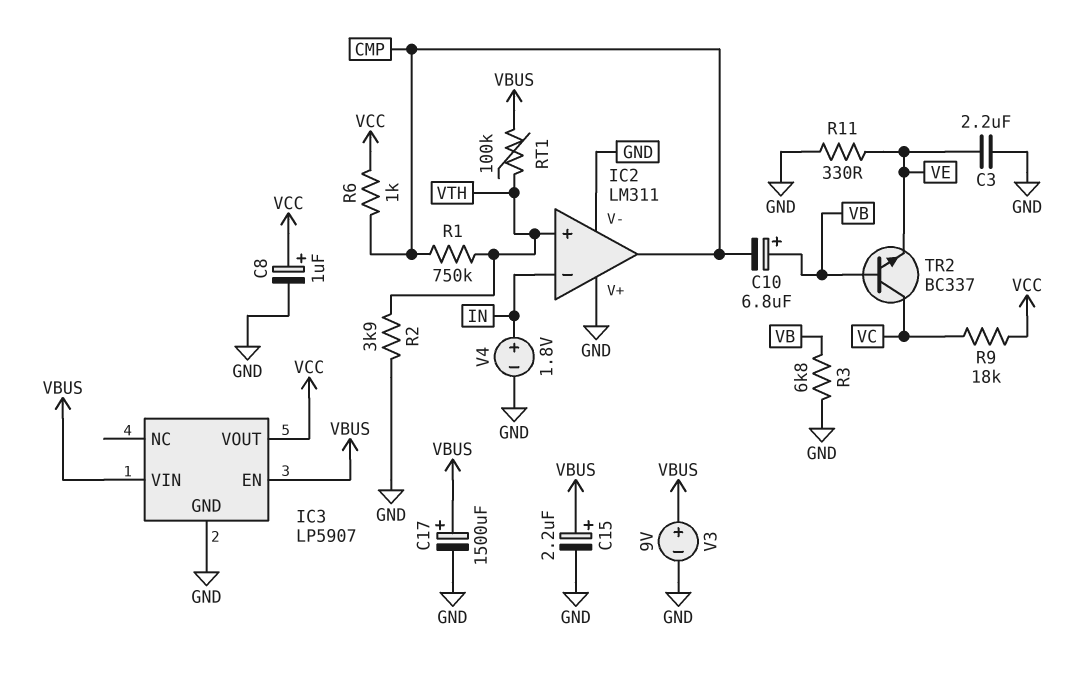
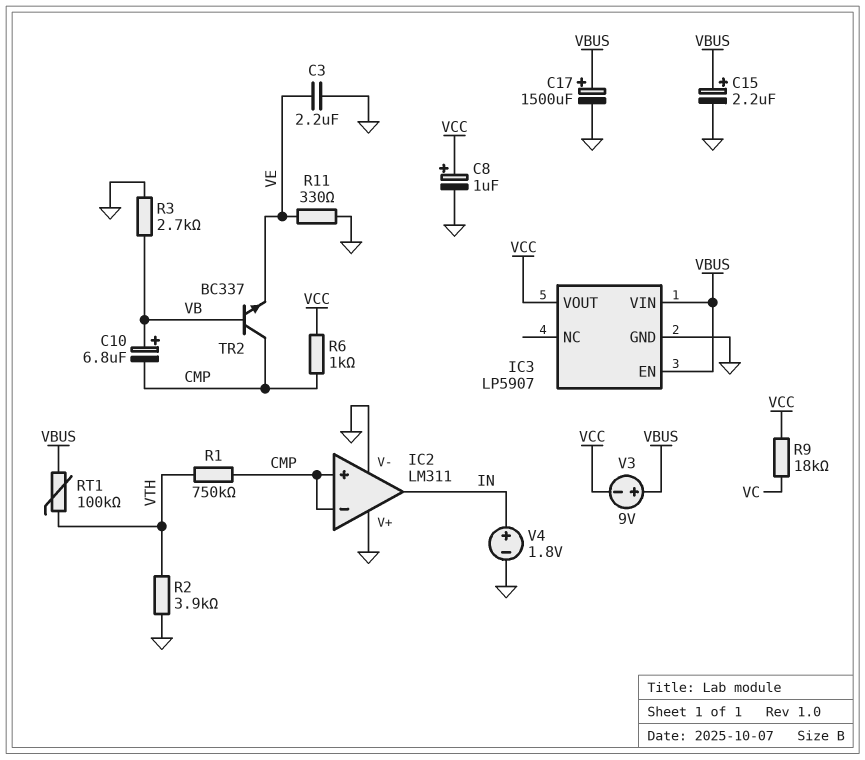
IC2 pin in+: VTH -> CMP
IC2 pin in-: IN -> CMP
IC2 pin out: CMP -> IN
R3: 6.8k (GND, VB) -> 2.7k (GND, VB)
TR2: NPN BC337 (B VB, C VC, E VE) -> NPN BC337 (B VB, C CMP, E VE)
V3: 9V (plus VBUS, minus GND) -> 9V (plus VBUS, minus VCC)

